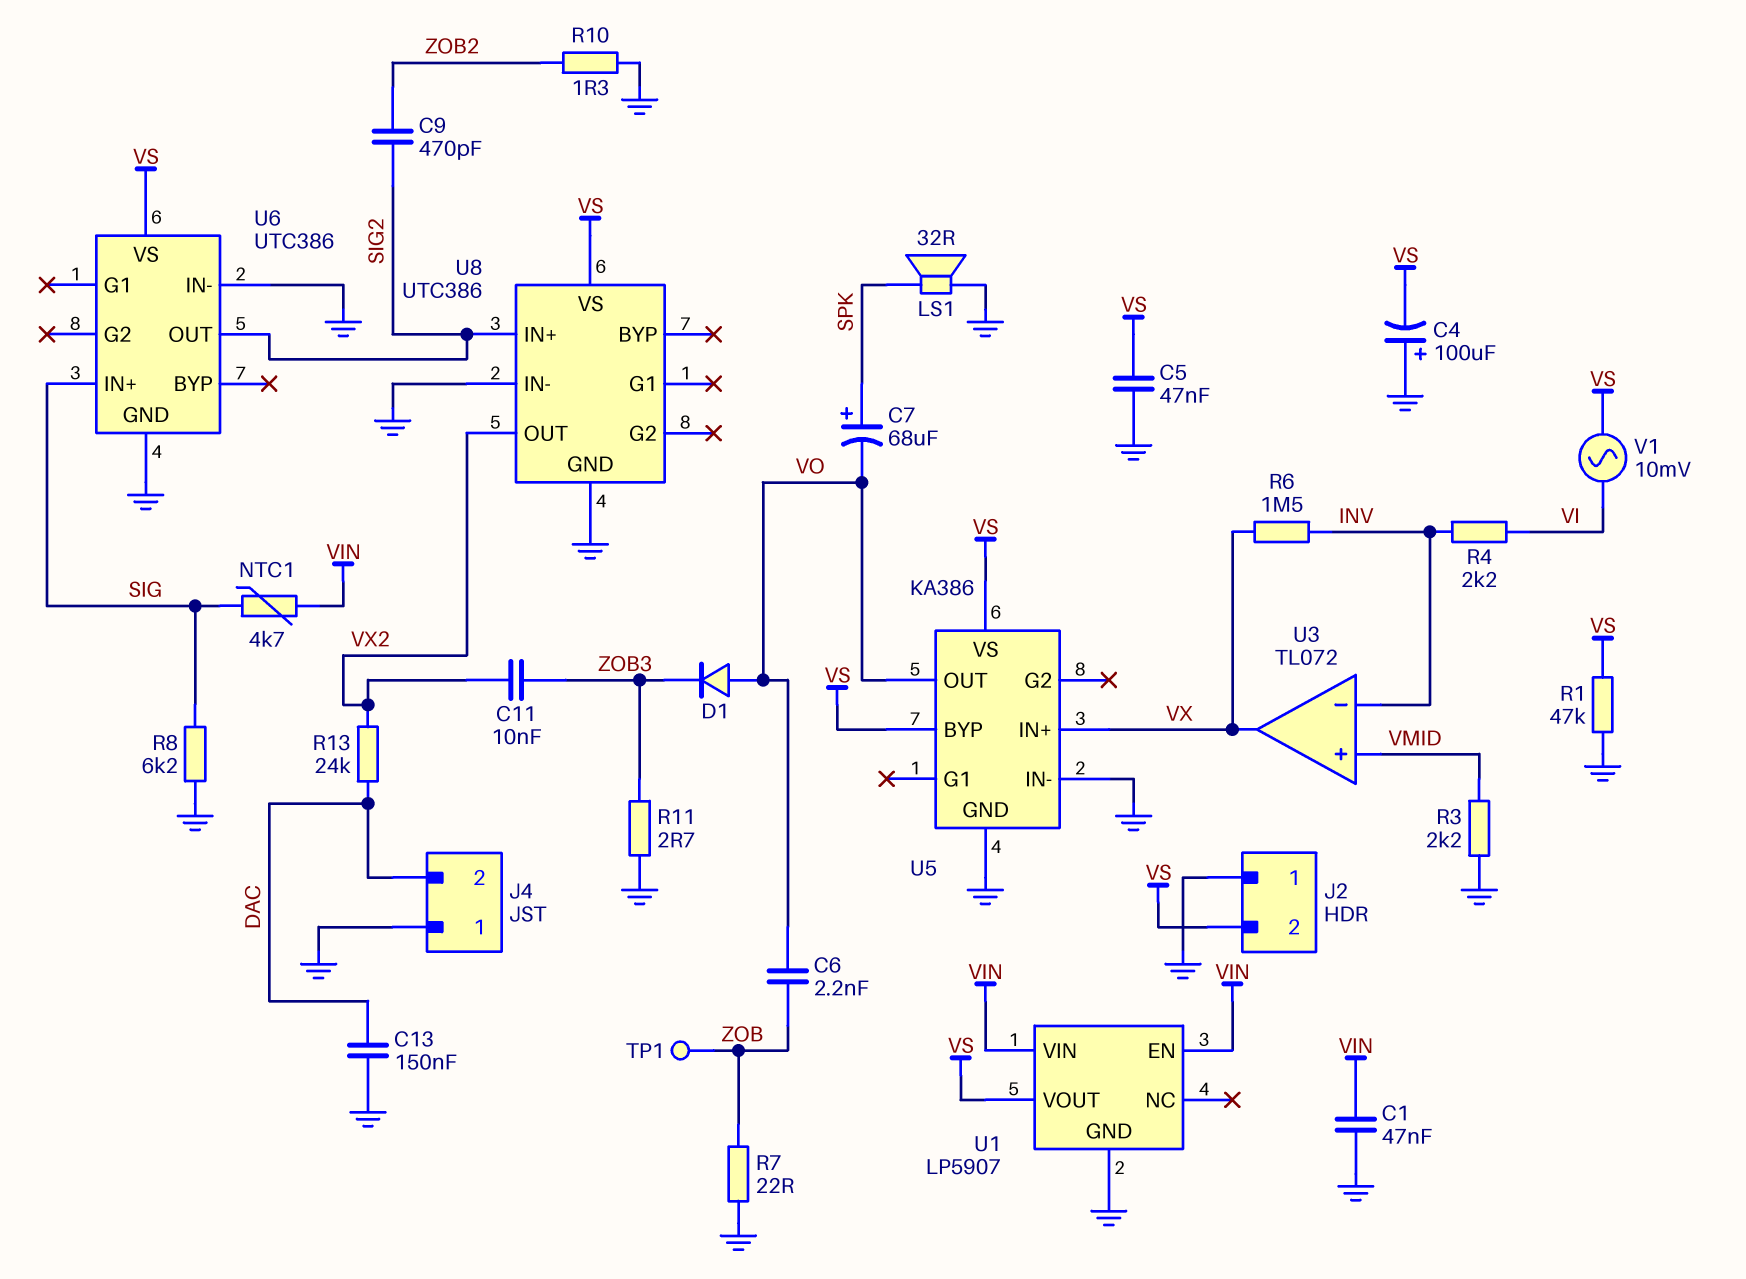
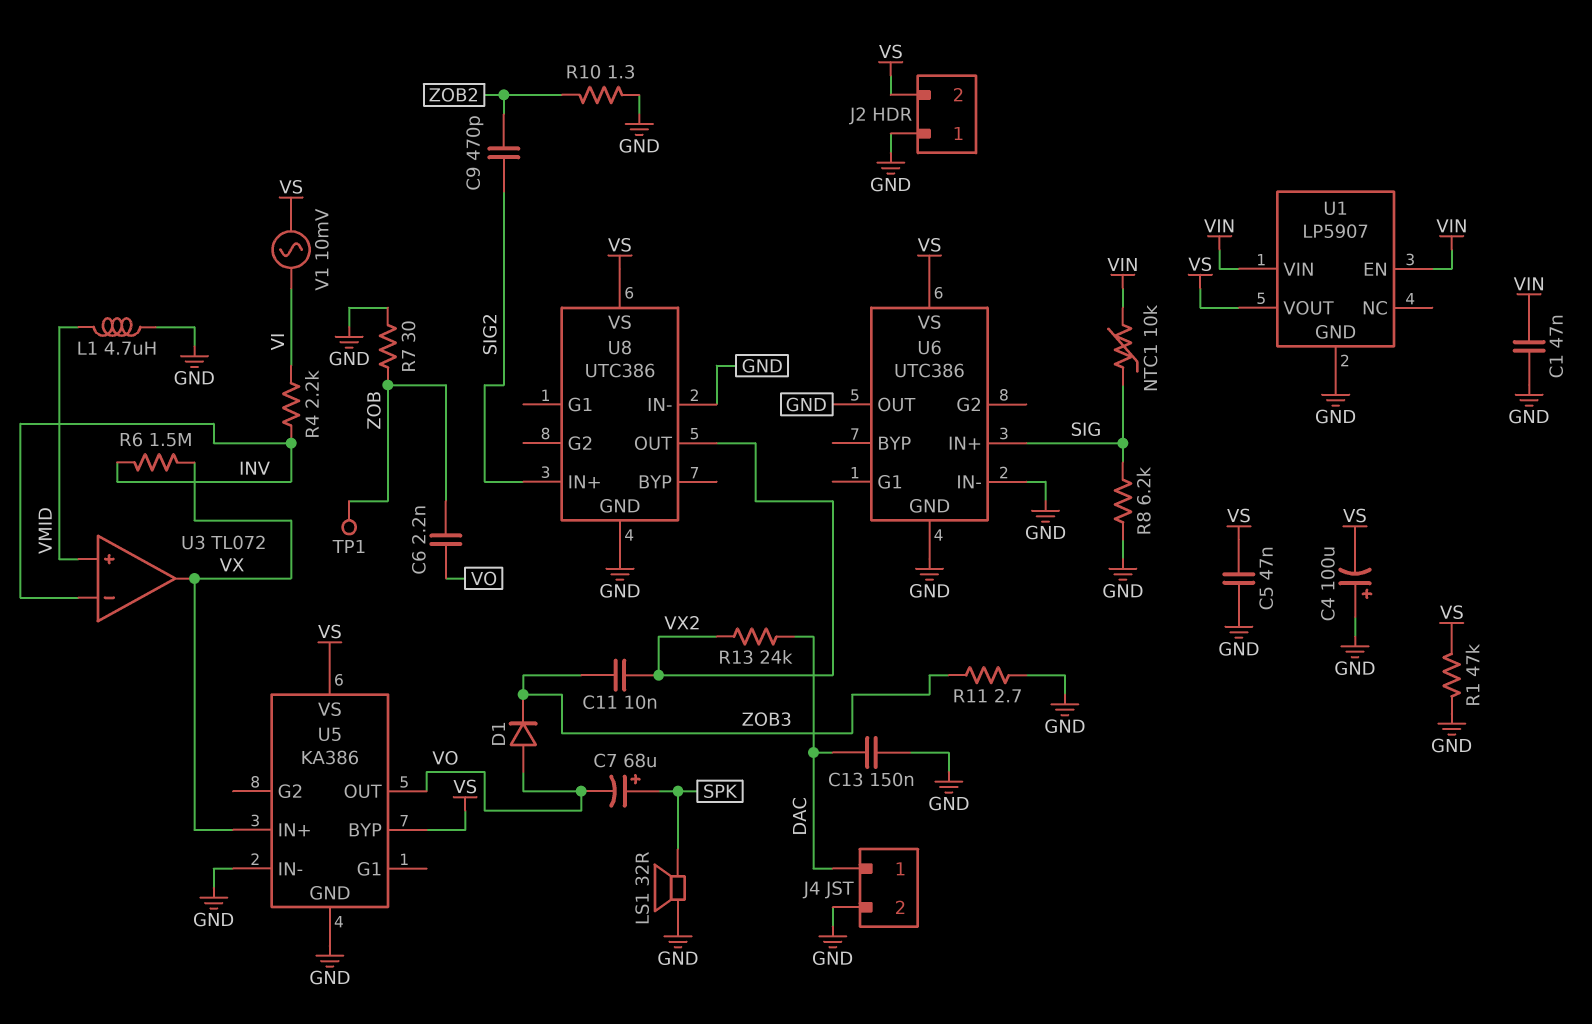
J4 pin 1: GND -> DAC
J4 pin 2: DAC -> GND
L1: none -> 4.7uH (GND, VMID)
NTC1: 4.7k (SIG, VIN) -> 10k (SIG, VIN)
R3: 2.2k (GND, VMID) -> none
R7: 22 (GND, ZOB) -> 30 (GND, ZOB)
U6 pin OUT: SIG2 -> GND

